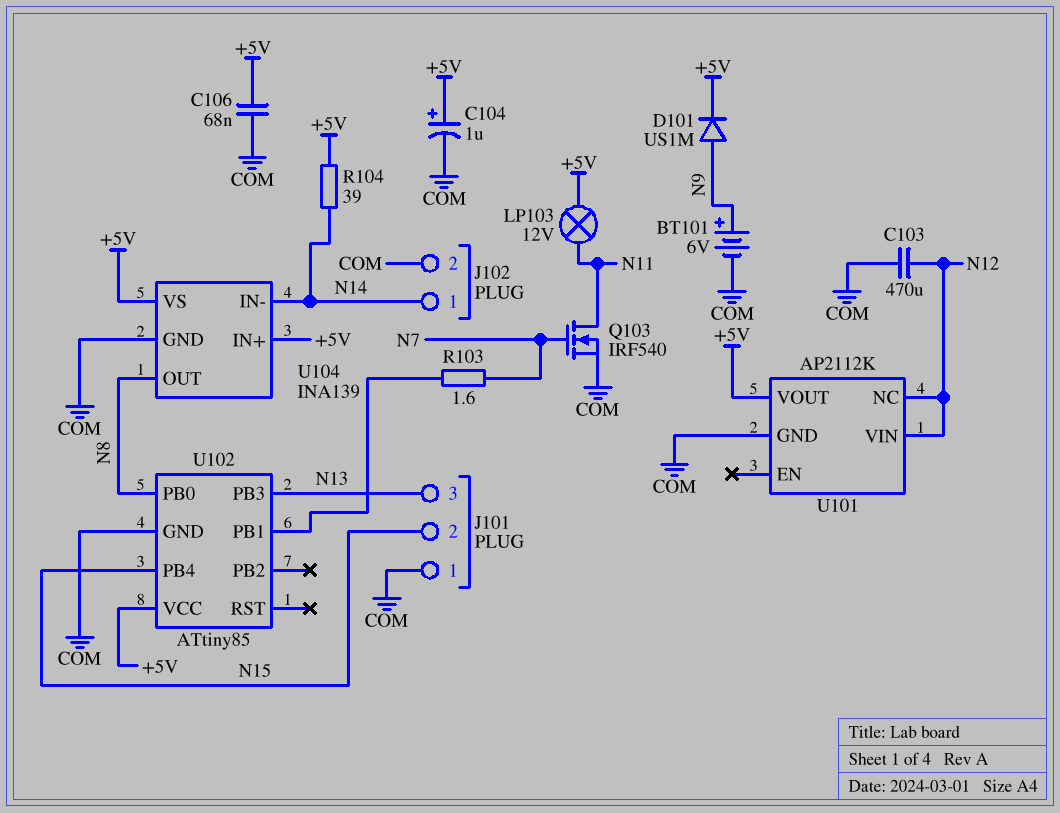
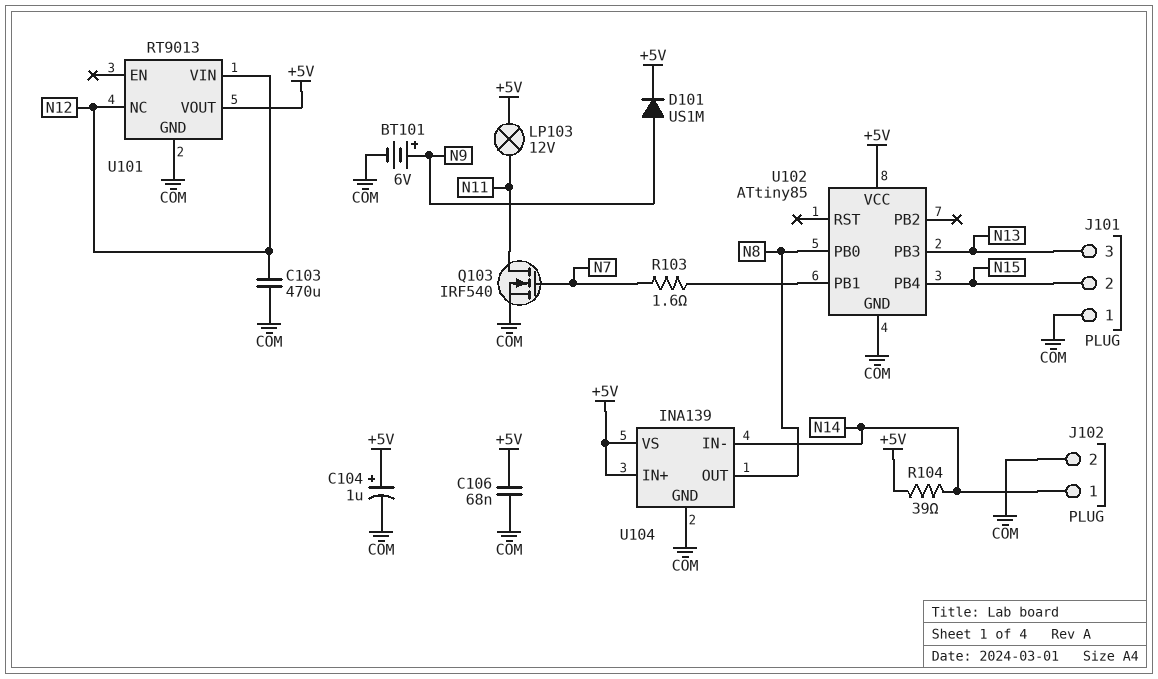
U101: AP2112K -> RT9013

